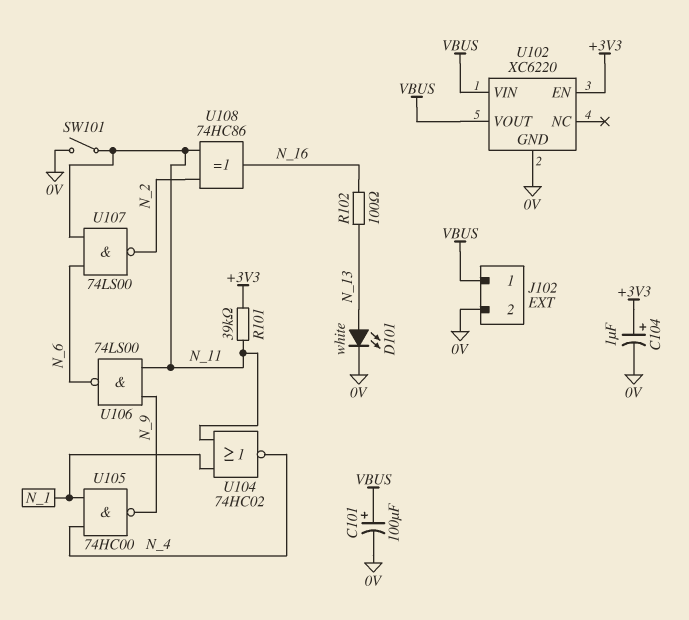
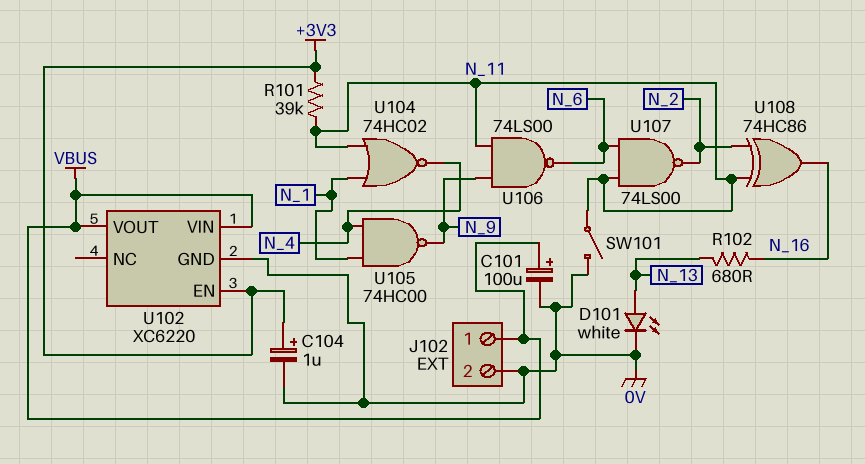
R102: 100 (N_13, N_16) -> 680 (N_13, N_16)

